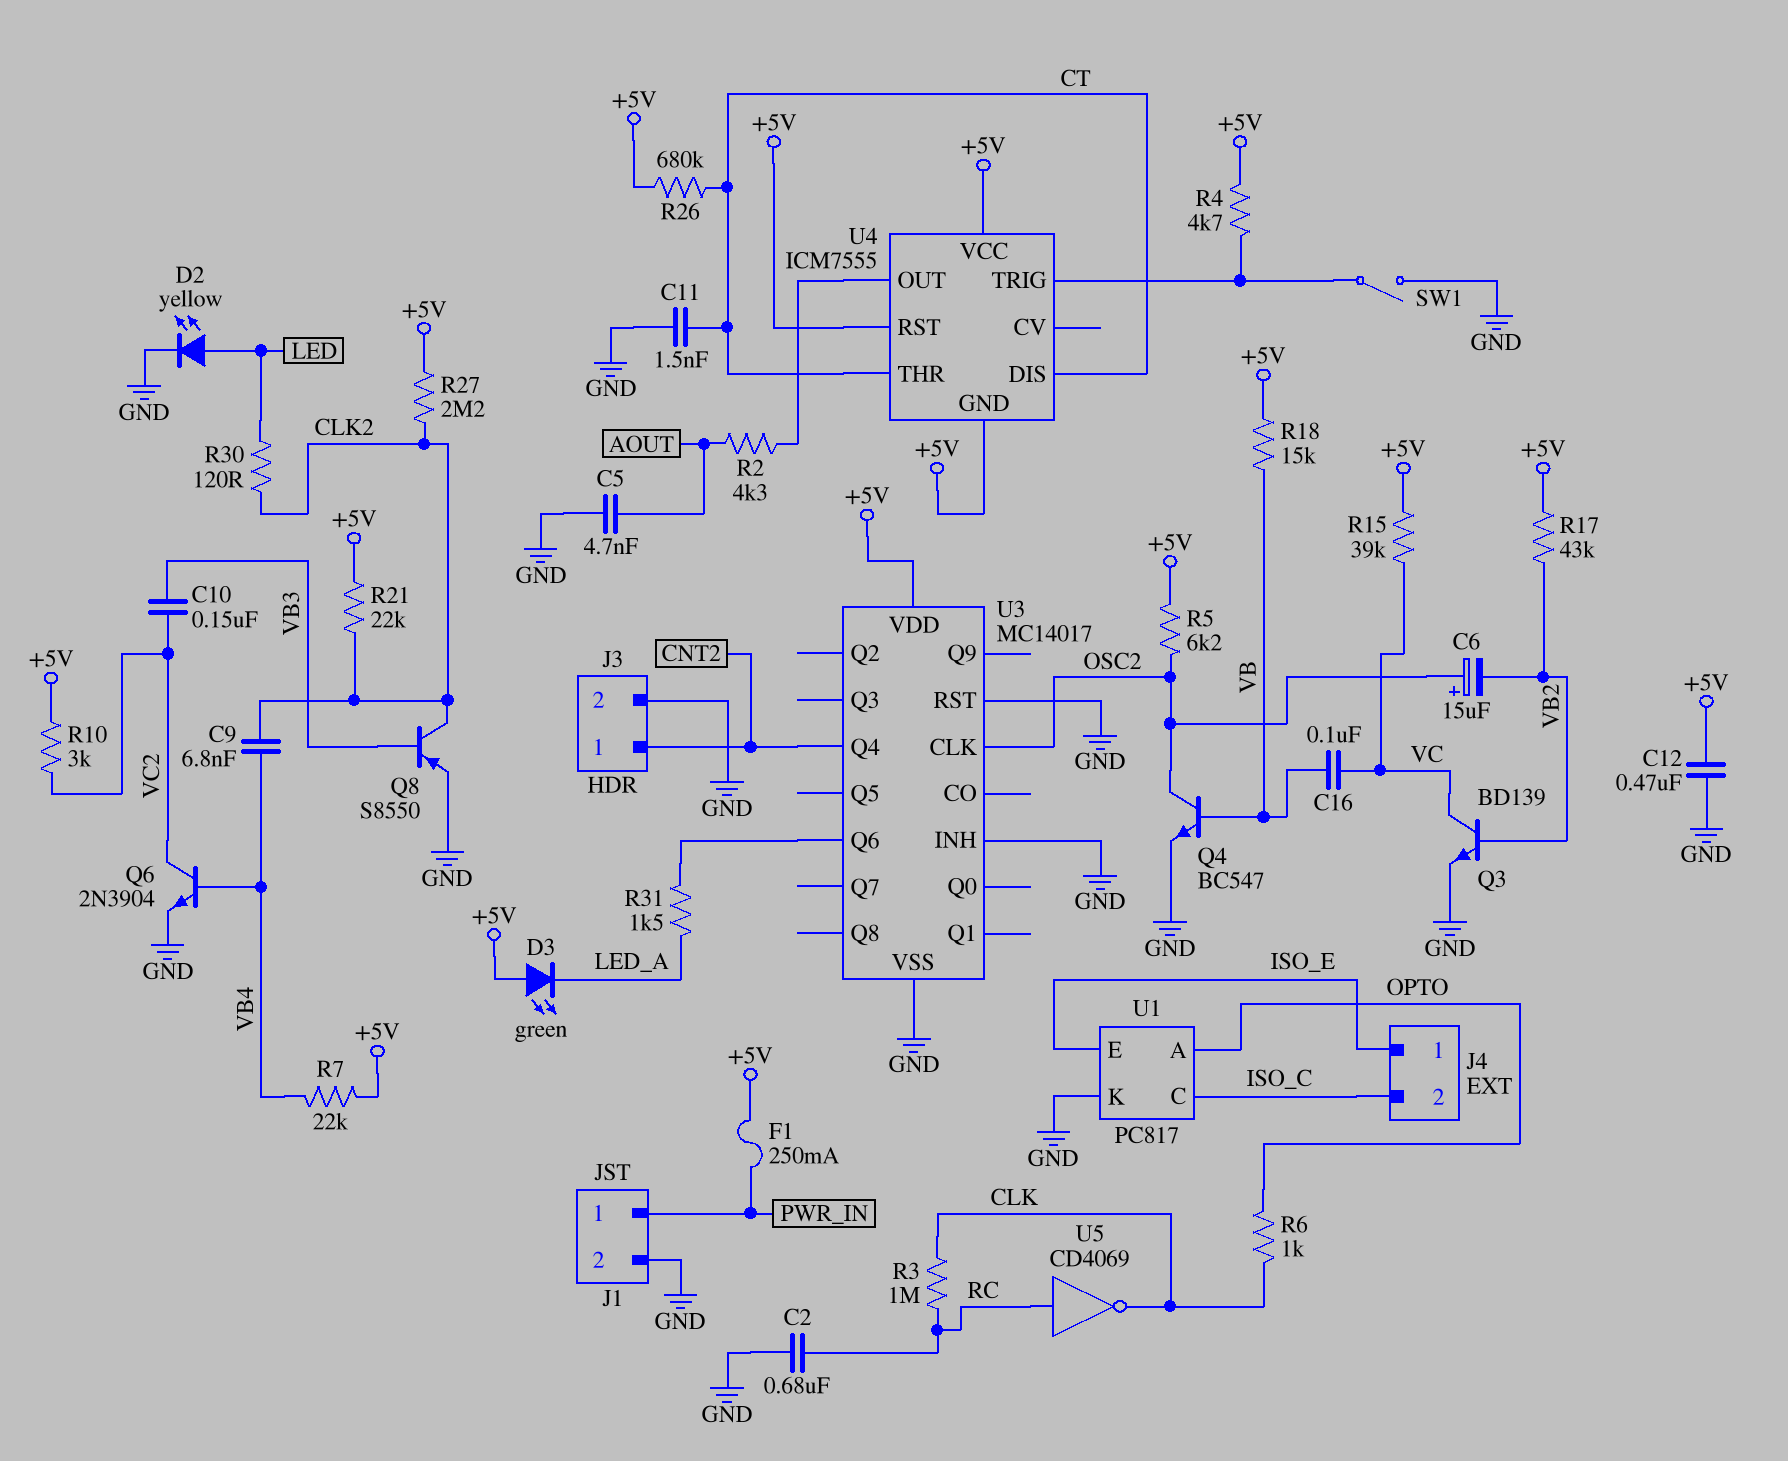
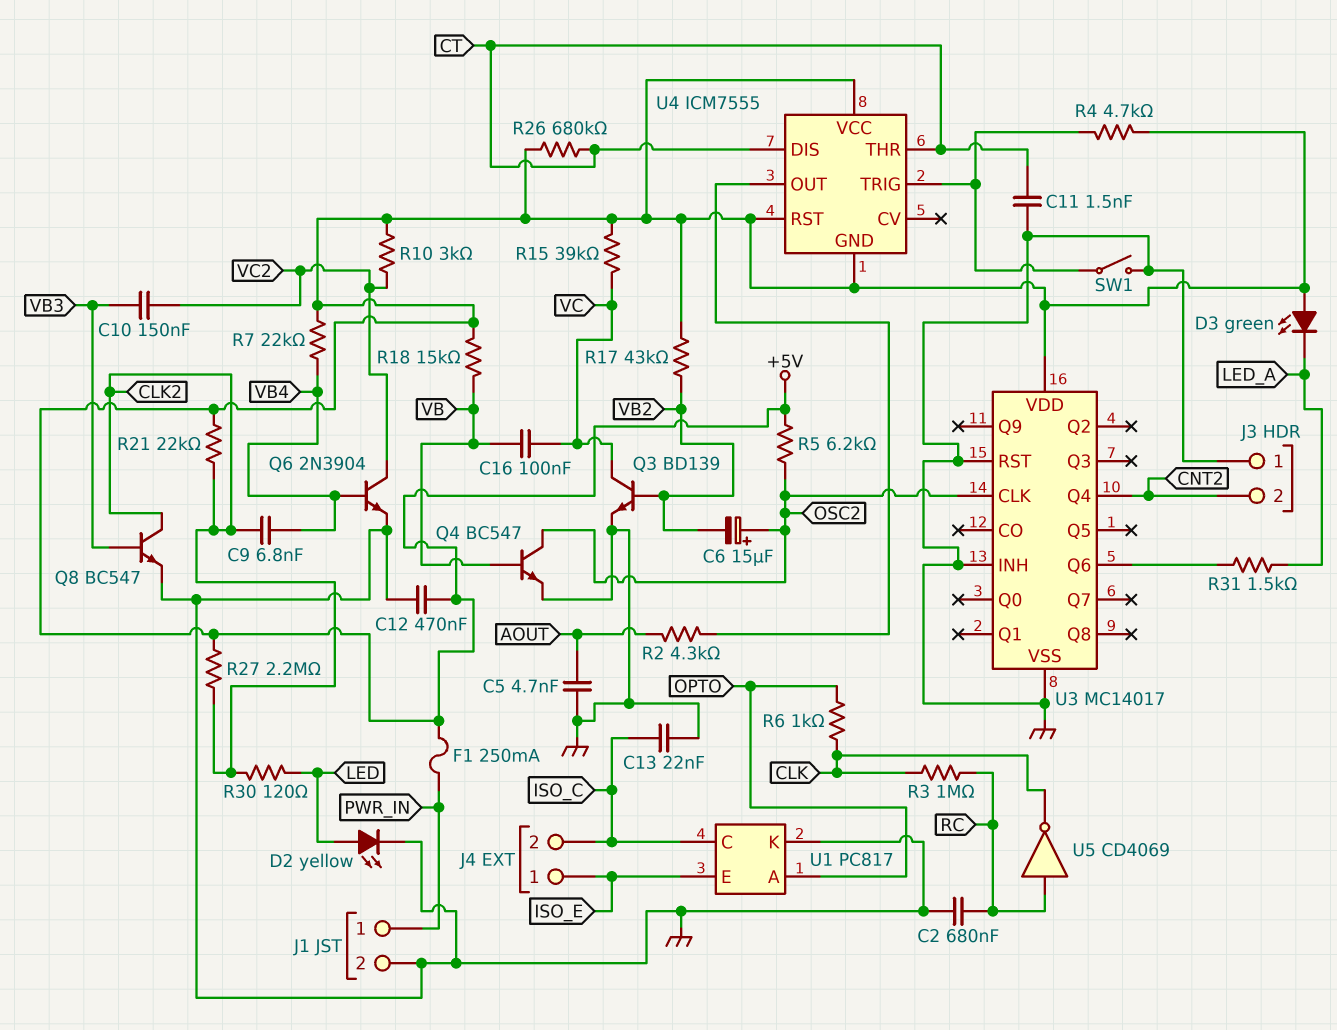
C13: none -> 22nF (GND, ISO_C)
J3 pin 1: CNT2 -> GND
J3 pin 2: GND -> CNT2
Q8: PNP S8550 (B VB3, C CLK2, E GND) -> NPN BC547 (B VB3, C CLK2, E GND)

